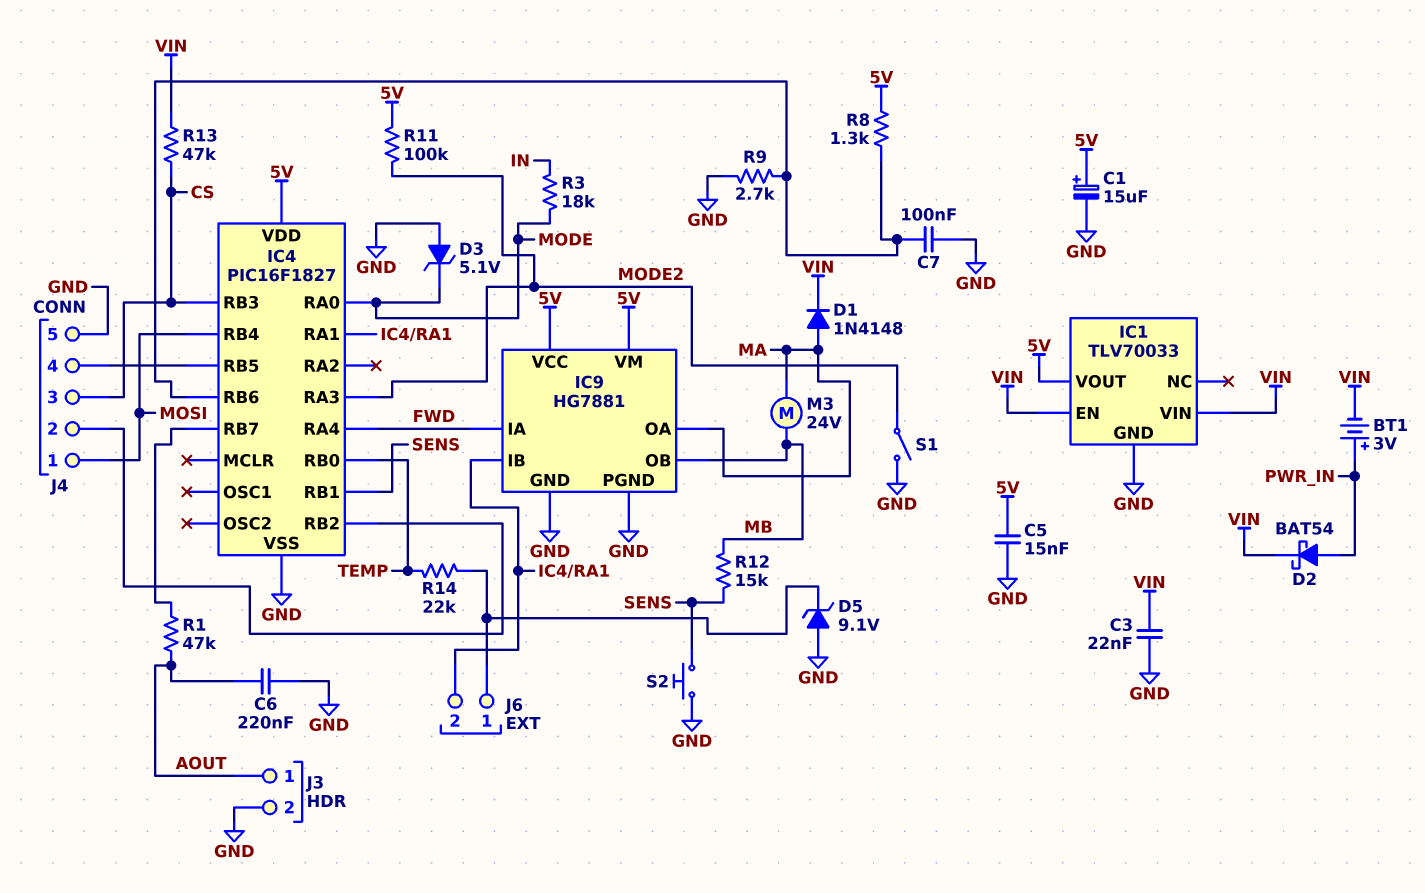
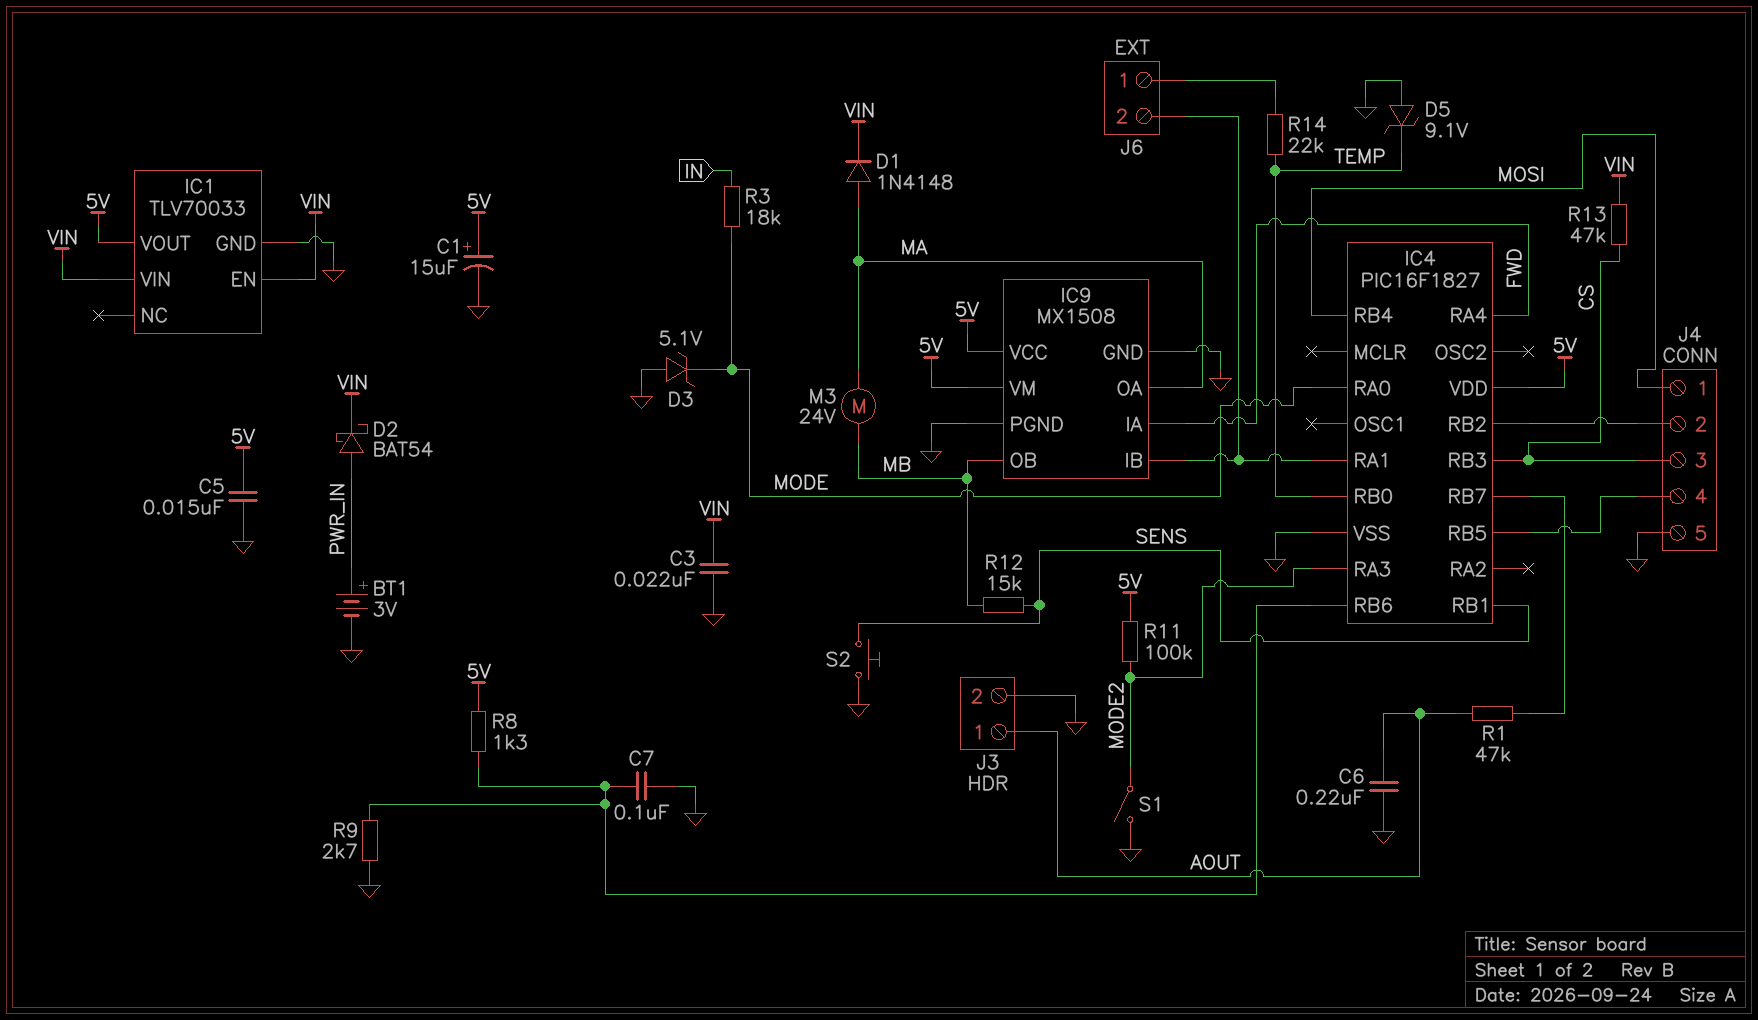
BT1: 3V (plus PWR_IN, minus VIN) -> 3V (plus PWR_IN, minus GND)
D5: zener 9.1V (A GND, K J6/1) -> zener 9.1V (A GND, K TEMP)
IC9: HG7881 -> MX1508

